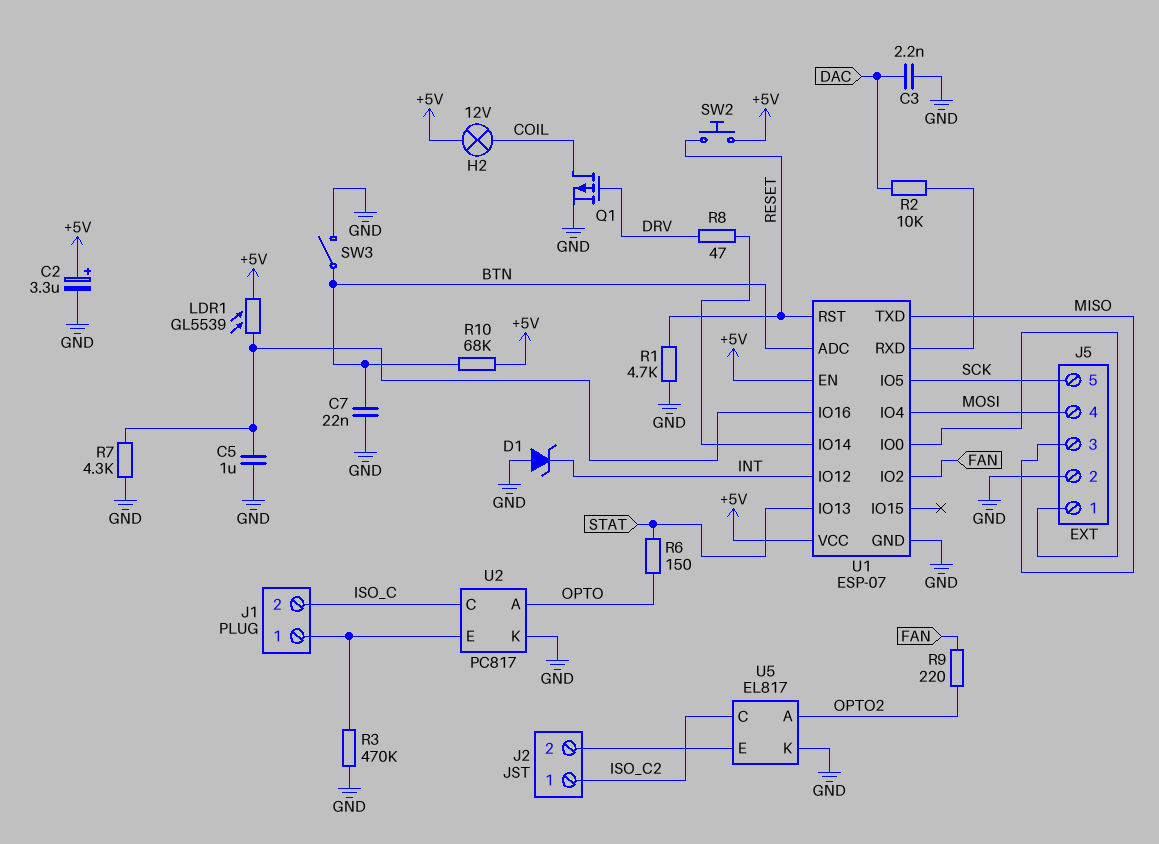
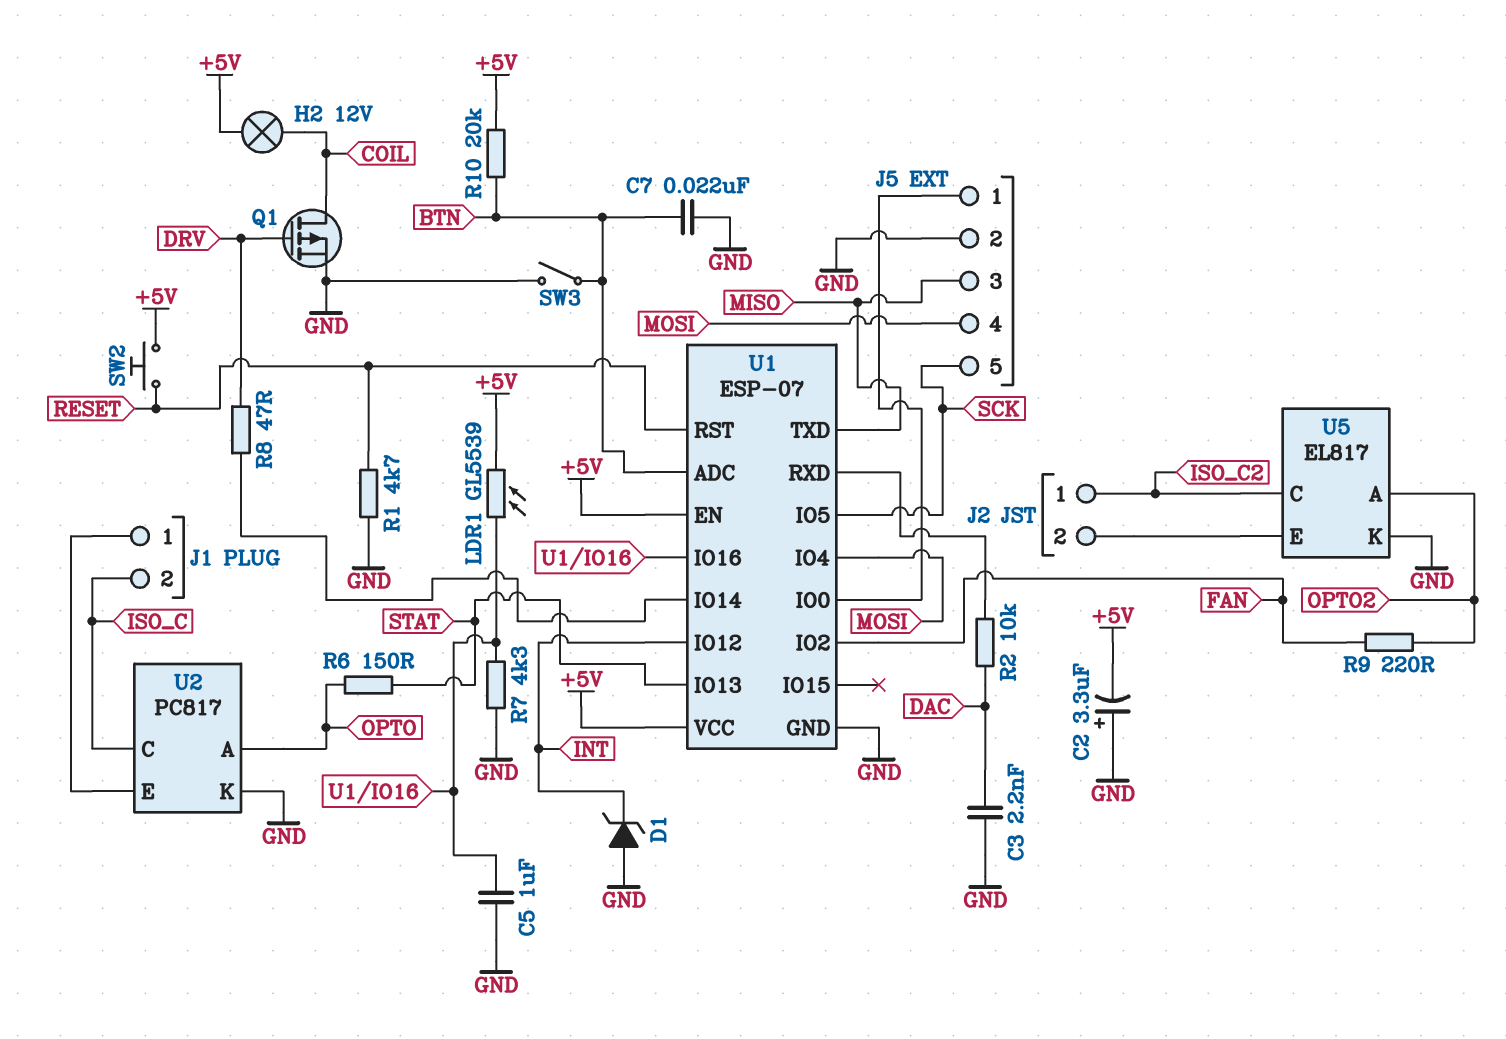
C2: 3.3uF (plus +5V, minus GND) -> 3.3uF (plus GND, minus +5V)
R3: 470k (GND, J1/1) -> none
R10: 68k (+5V, BTN) -> 20k (+5V, BTN)

